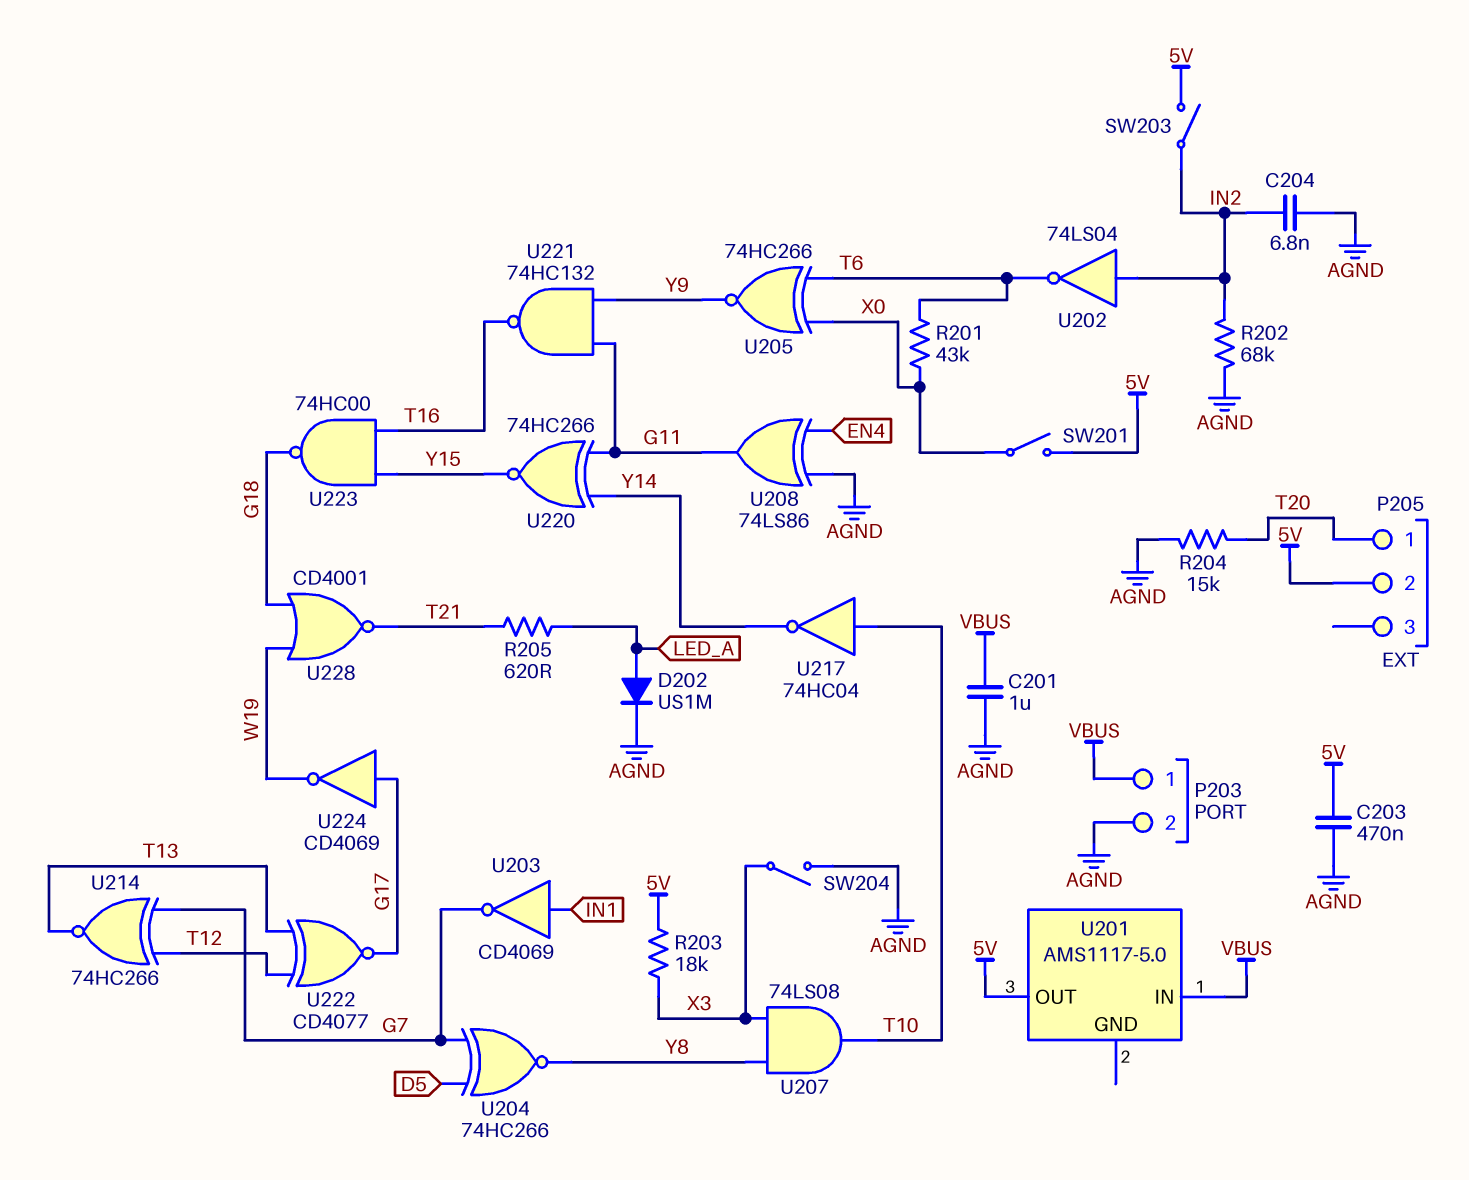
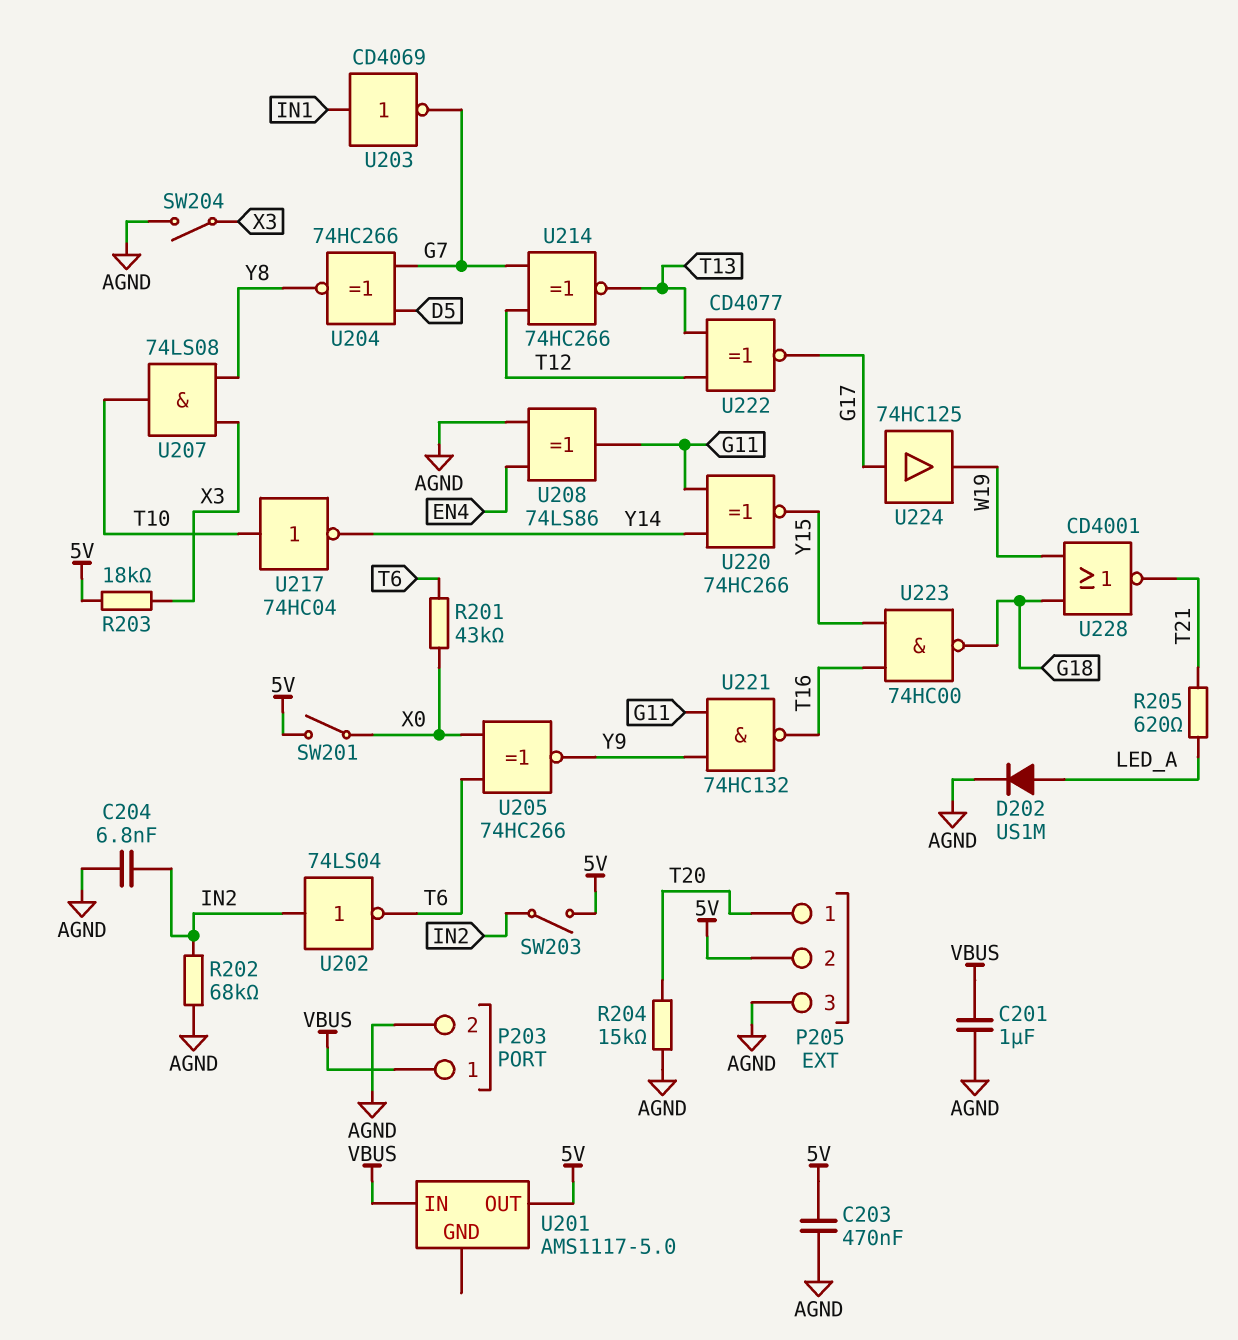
P205 pin 3: none -> AGND
U224: NOT CD4069 (in G17, out W19) -> buffer 74HC125 (in G17, out W19)

